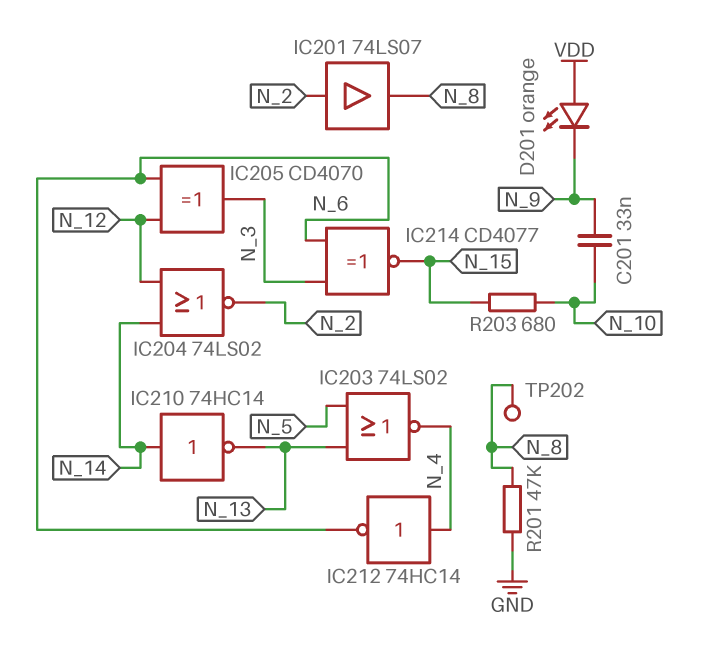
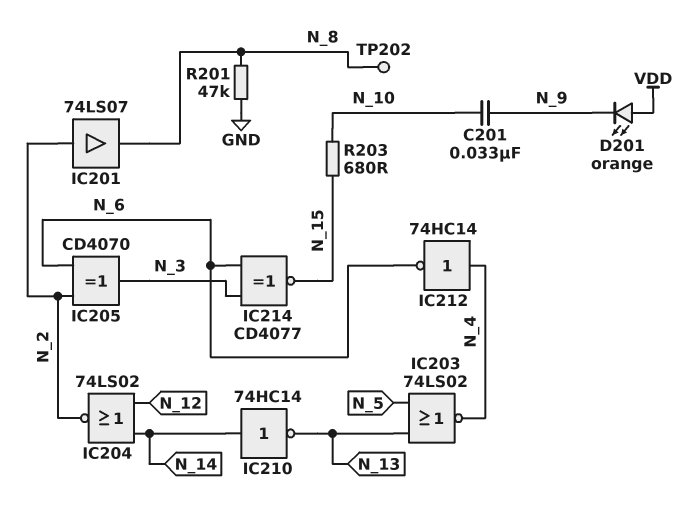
IC205: XOR CD4070 (in N_6, in N_12, out N_3) -> XOR CD4070 (in N_2, in N_6, out N_3)

